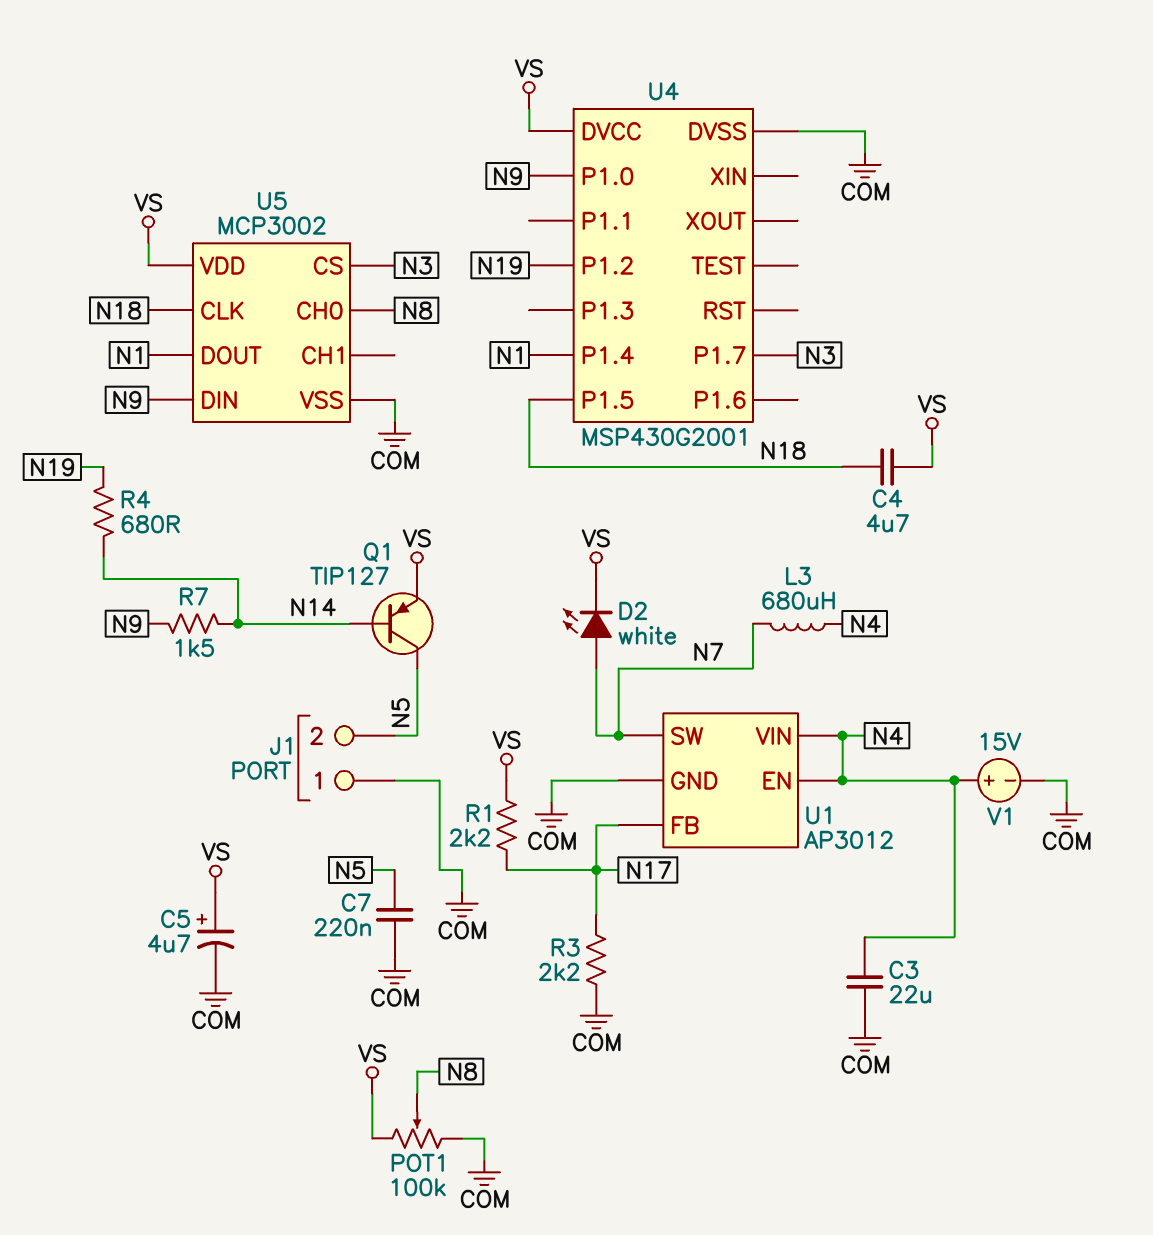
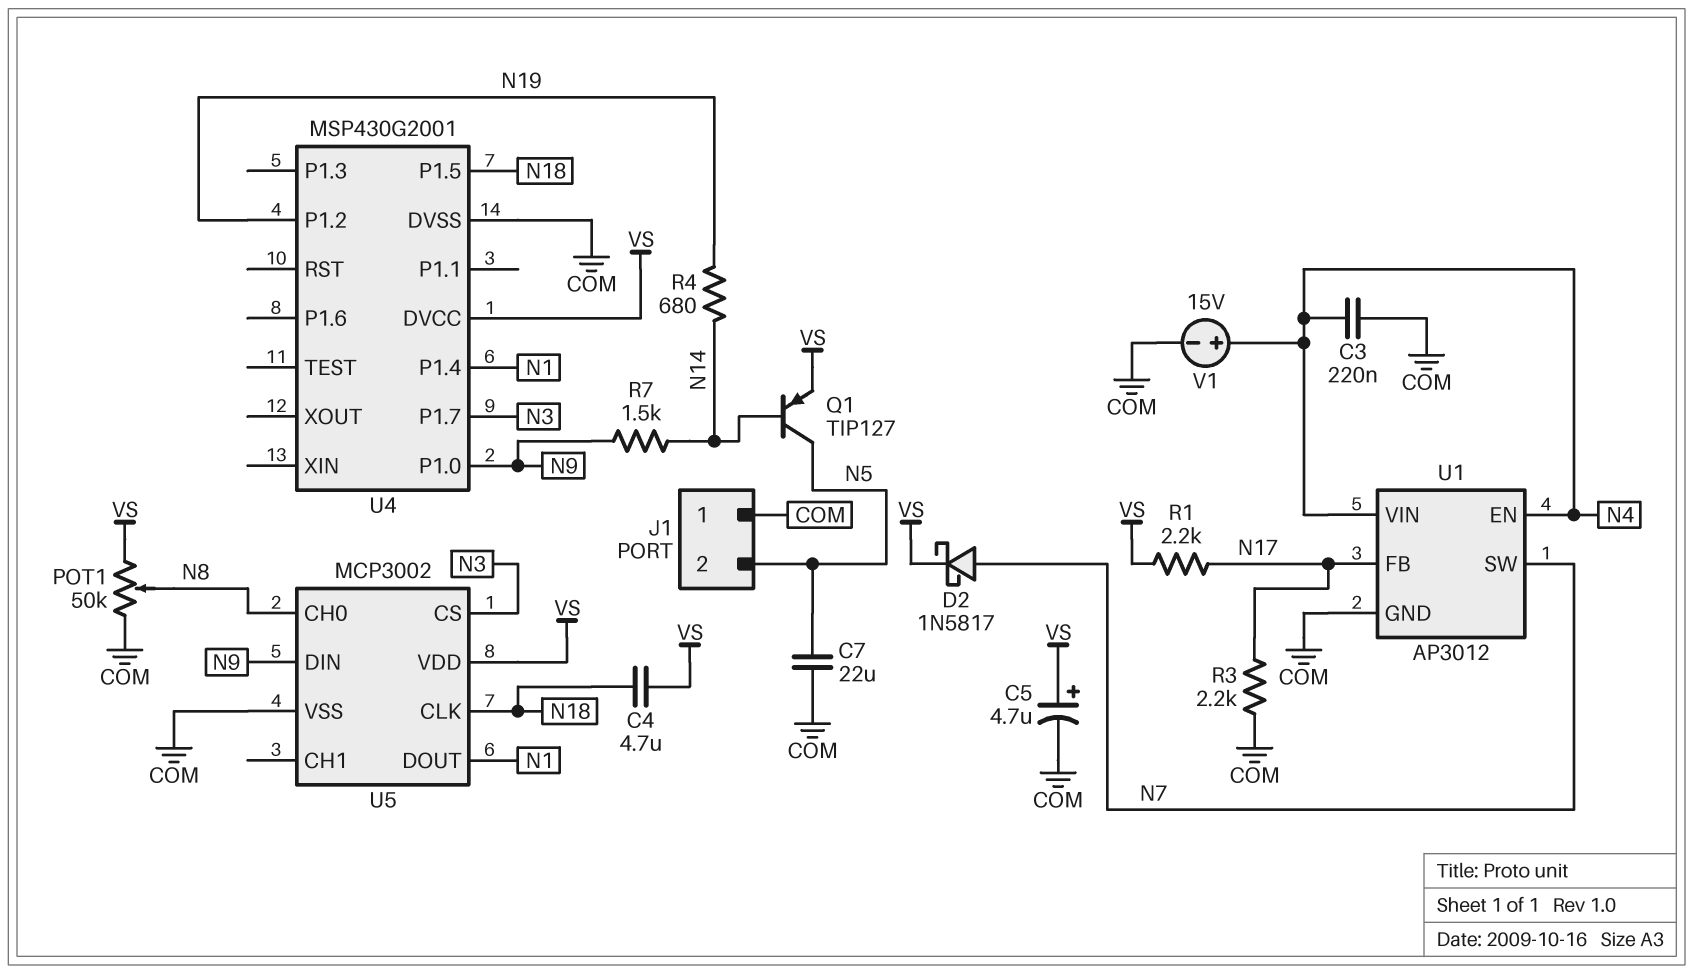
C3: 22uF (COM, N4) -> 220nF (COM, N4)
C7: 220nF (COM, N5) -> 22uF (COM, N5)
D2: LED white (A N7, K VS) -> schottky 1N5817 (A N7, K VS)
L3: 680uH (N4, N7) -> none
POT1: 100k (COM, VS, wiper N8) -> 50k (COM, VS, wiper N8)

